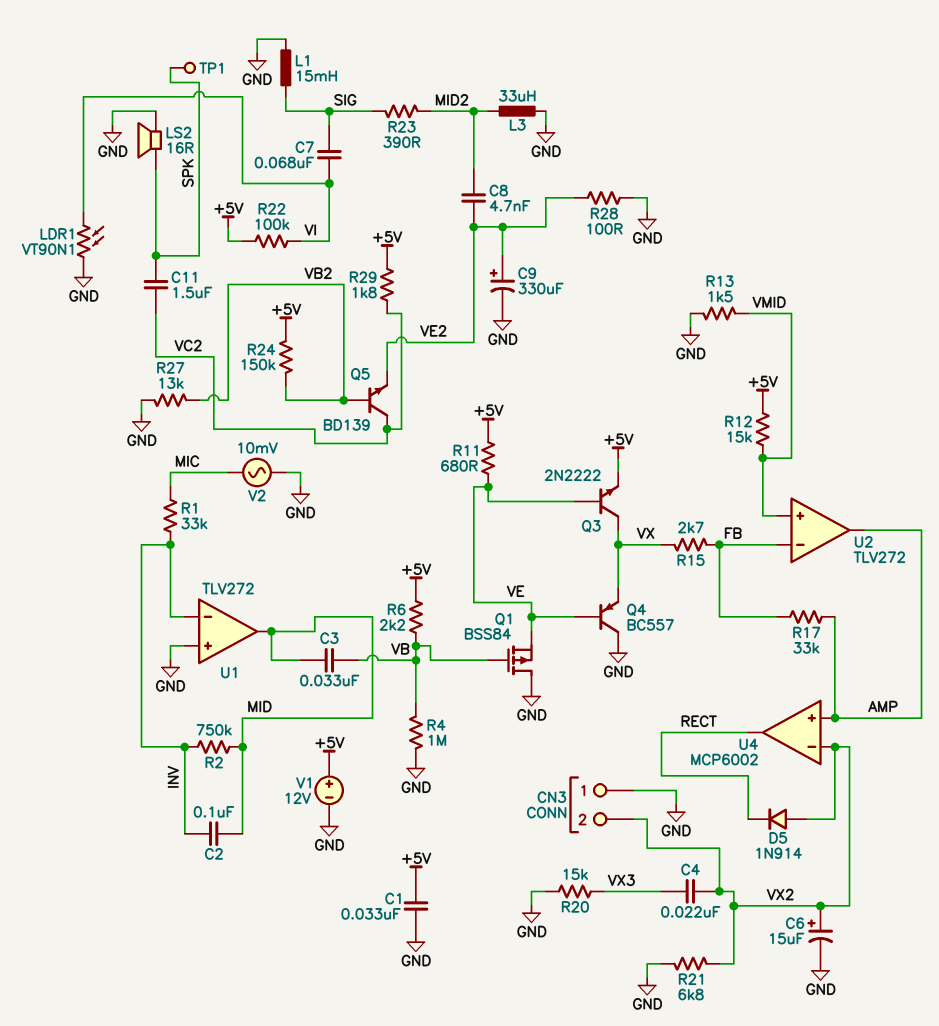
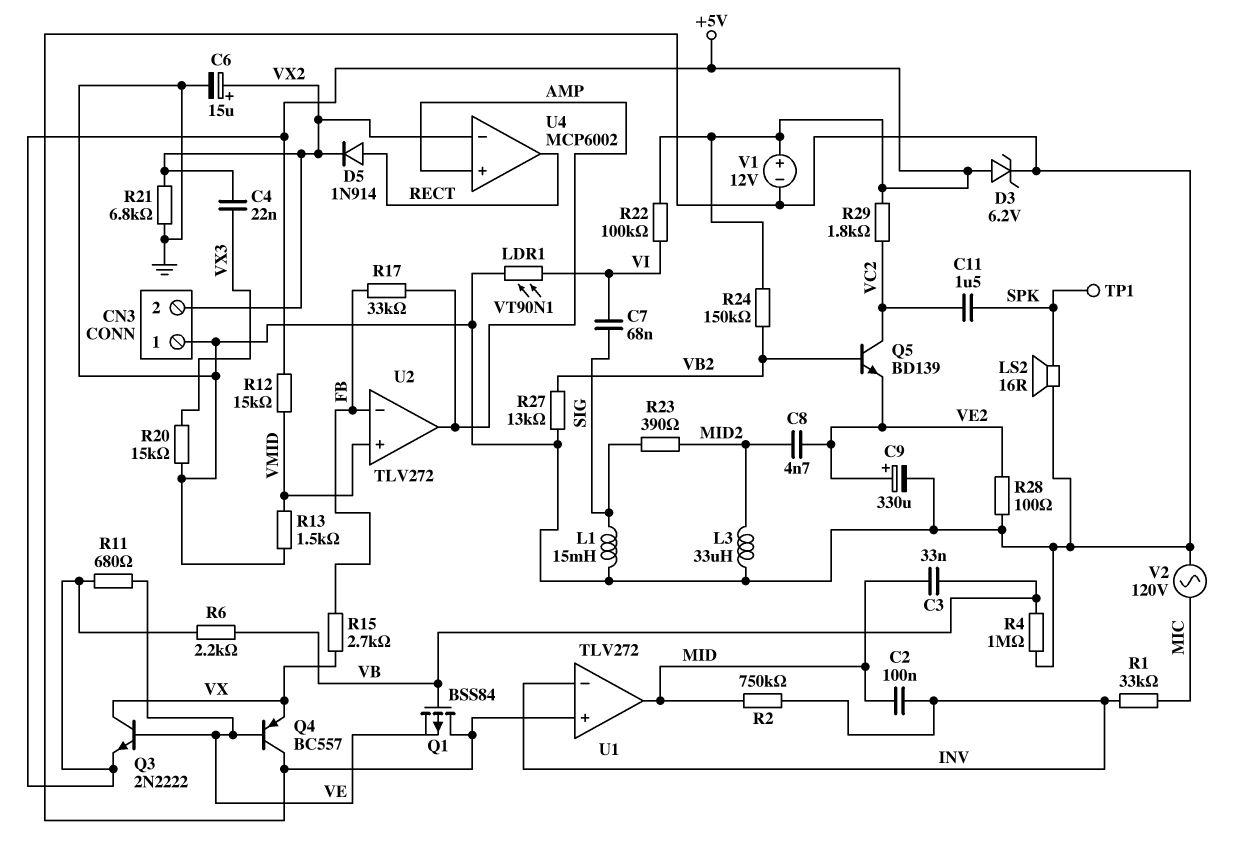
C1: 33nF (+5V, GND) -> none
D3: none -> zener 6.2V (A +5V, K GND)
D5: diode 1N914 (A VX2, K RECT) -> diode 1N914 (A RECT, K VX2)
V2: AC 10mV (GND, MIC) -> AC 120V (GND, MIC)

